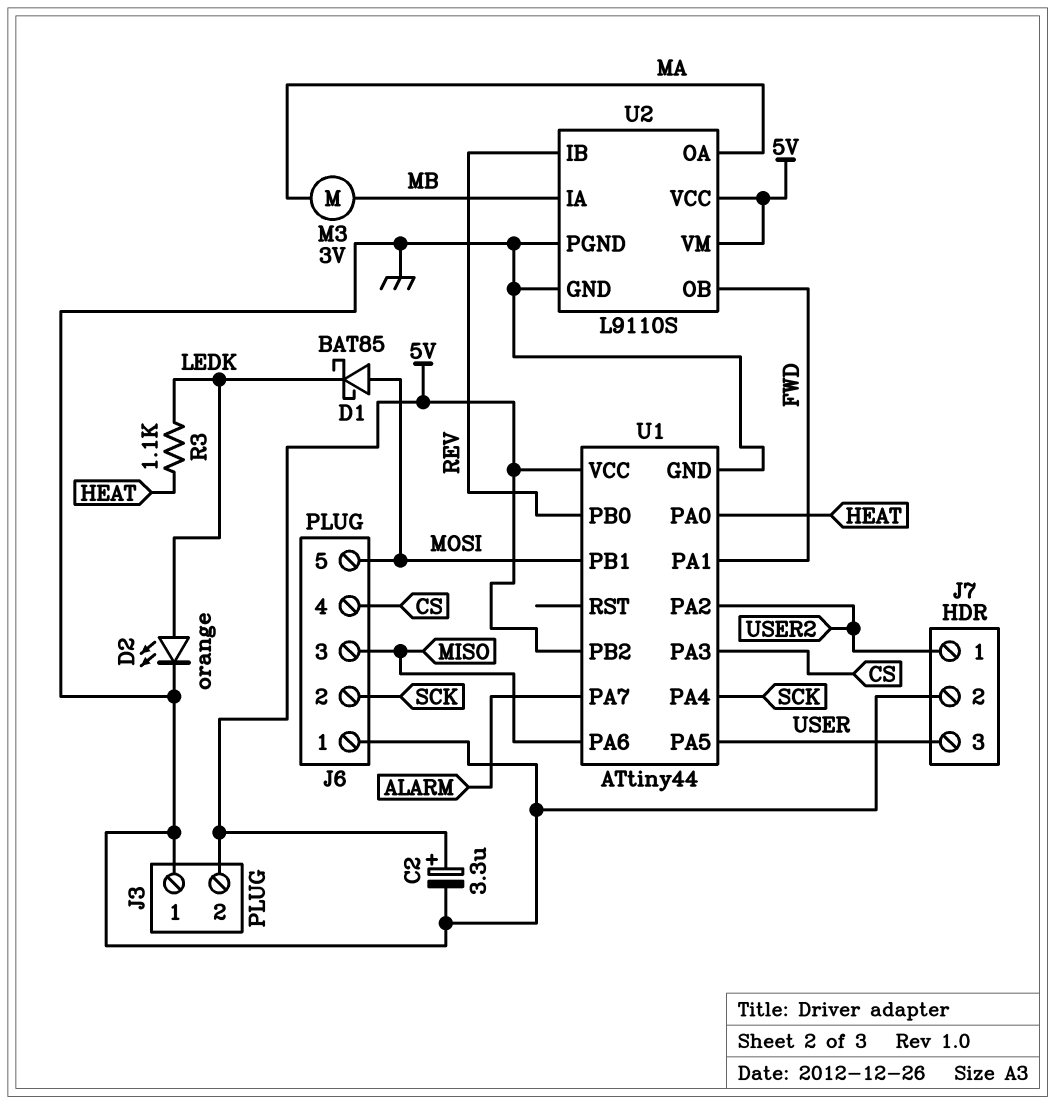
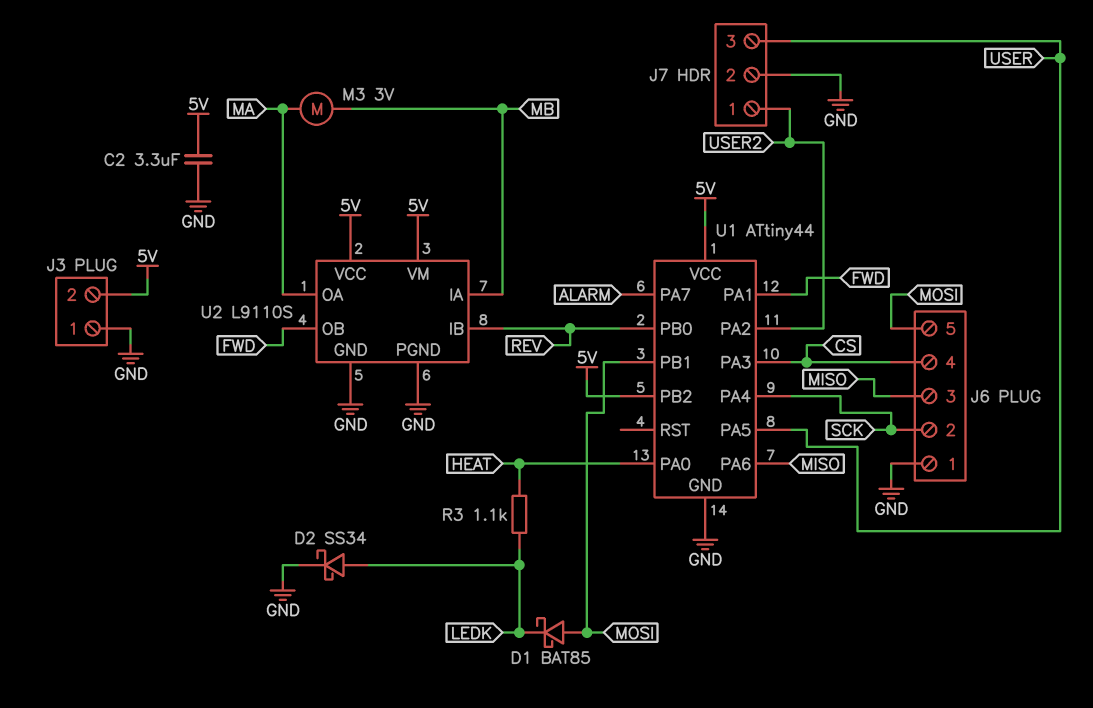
C2: 3.3uF (plus 5V, minus GND) -> 3.3uF (5V, GND)
D2: LED orange (A LEDK, K GND) -> schottky SS34 (A LEDK, K GND)

